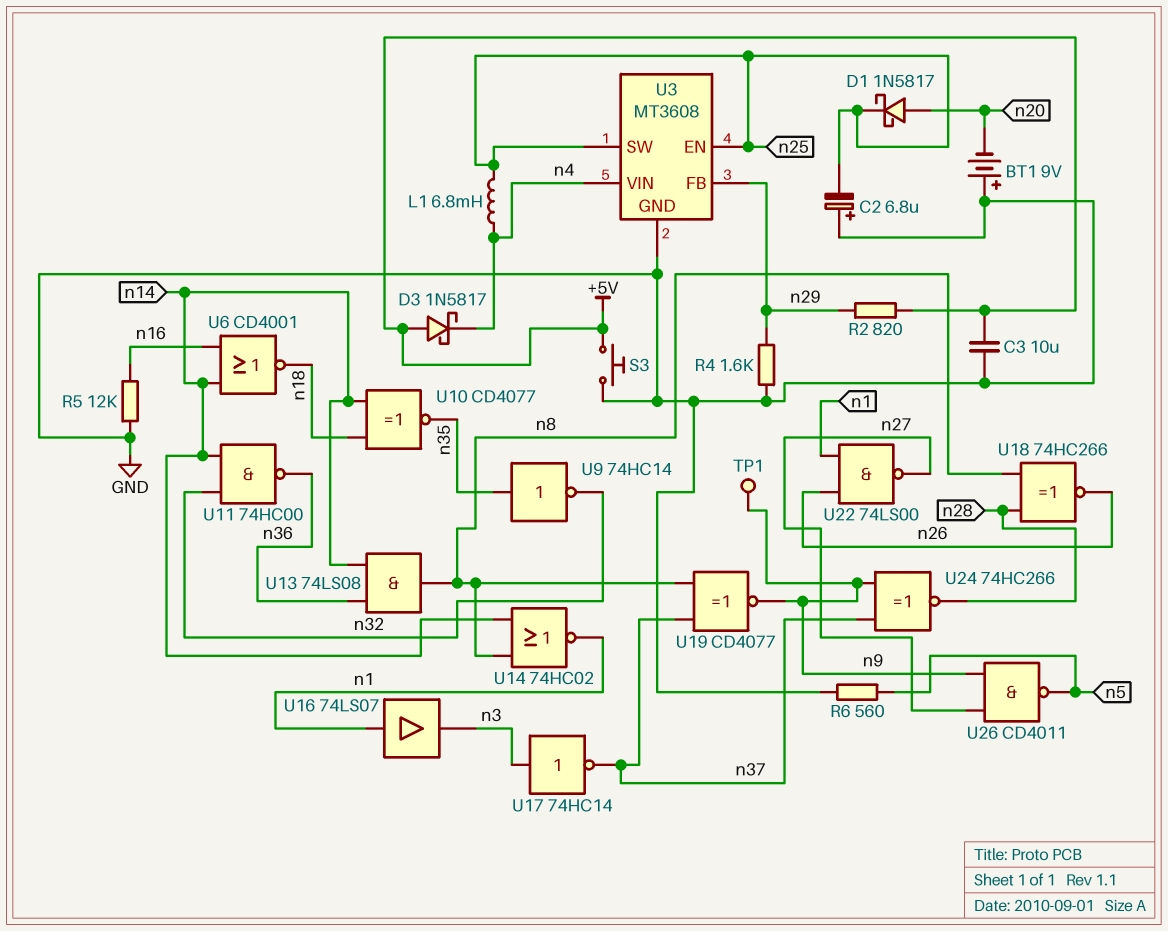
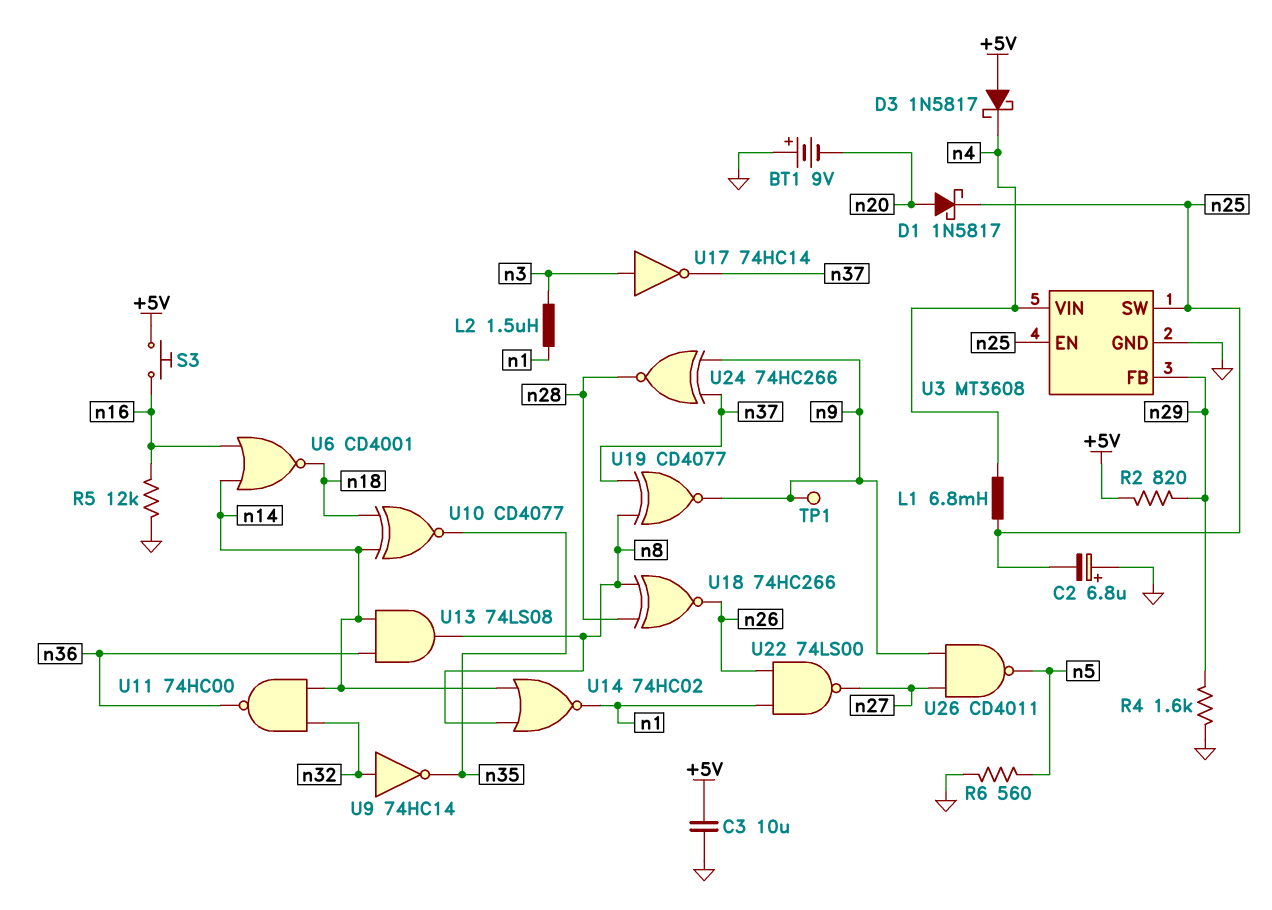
L2: none -> 1.5uH (n1, n3)
S3: button (+5V, GND) -> button (+5V, n16)
U9: NOT 74HC14 (in n35, out n32) -> NOT 74HC14 (in n32, out n35)
U16: buffer 74LS07 (in n1, out n3) -> none

